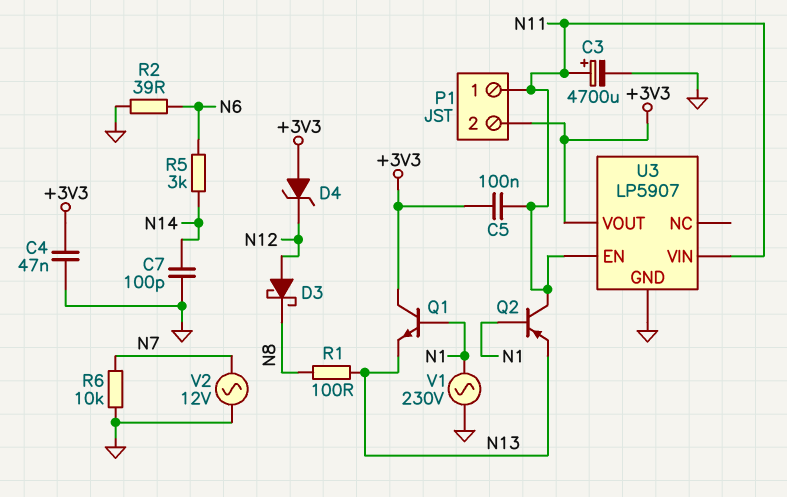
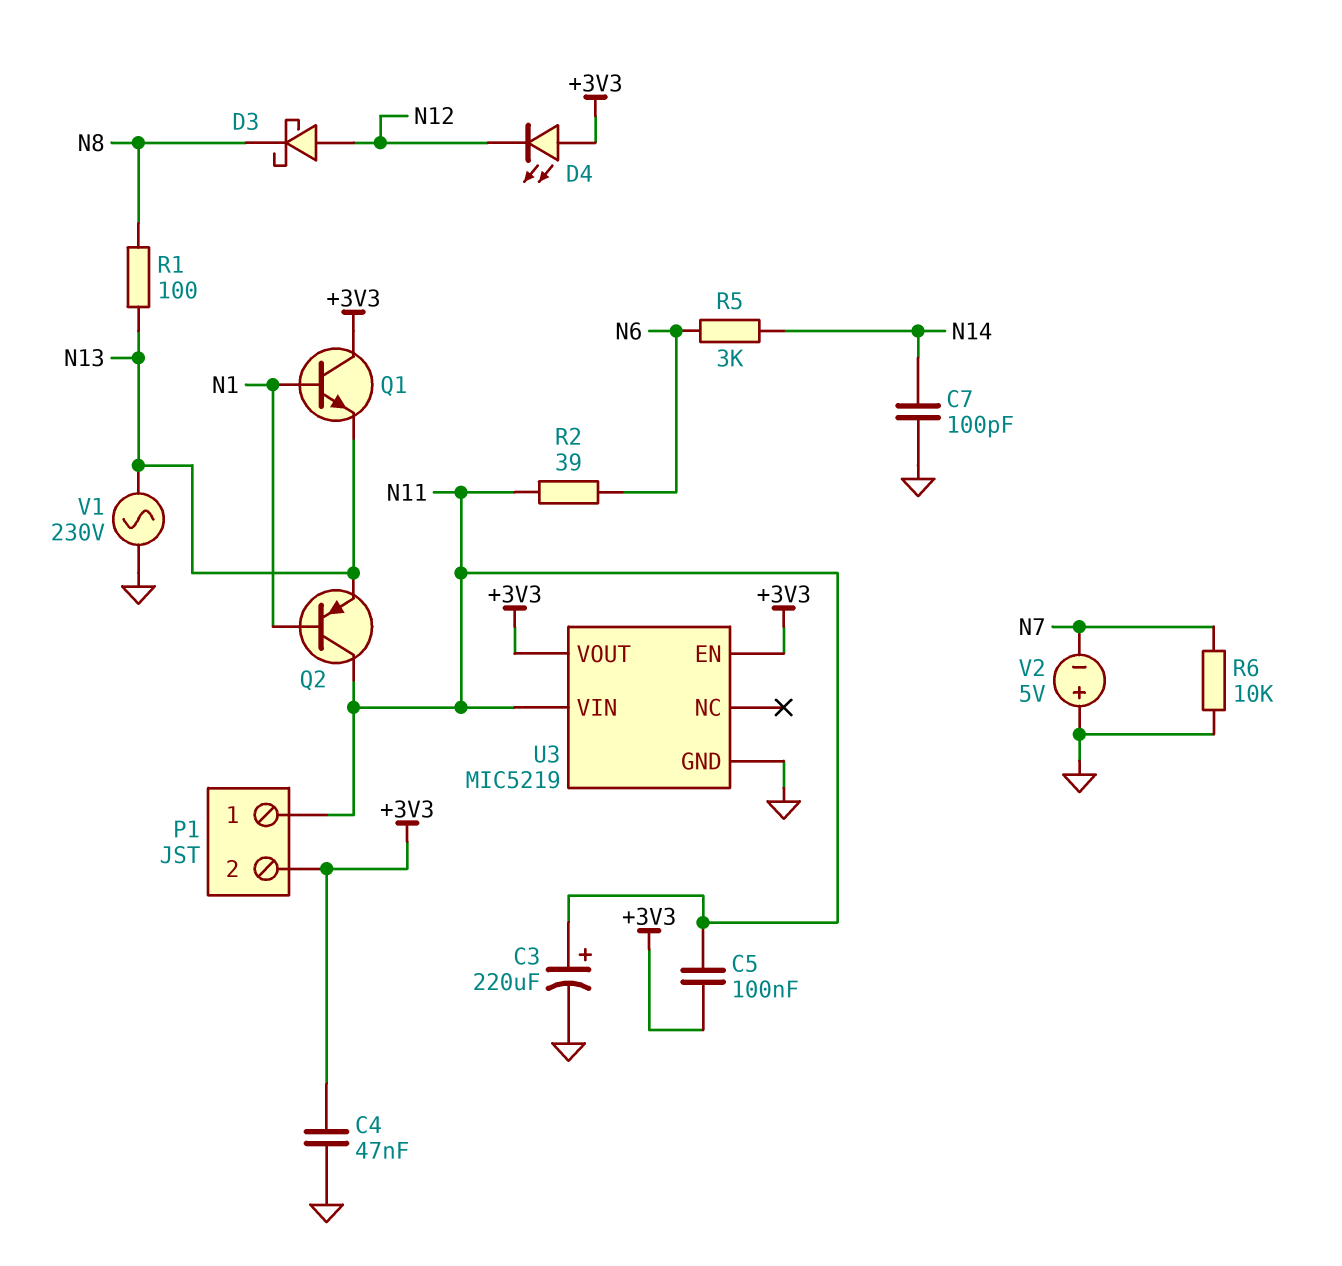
C3: 4700uF (plus N11, minus GND) -> 220uF (plus N11, minus GND)
D4: zener (A +3V3, K N12) -> LED (A +3V3, K N12)
R2: 39 (GND, N6) -> 39 (N6, N11)
U3: LP5907 -> MIC5219
U3 pin EN: N11 -> +3V3
V1: AC 230V (GND, N1) -> AC 230V (GND, N13)
V2: AC 12V (GND, N7) -> 5V (plus GND, minus N7)

